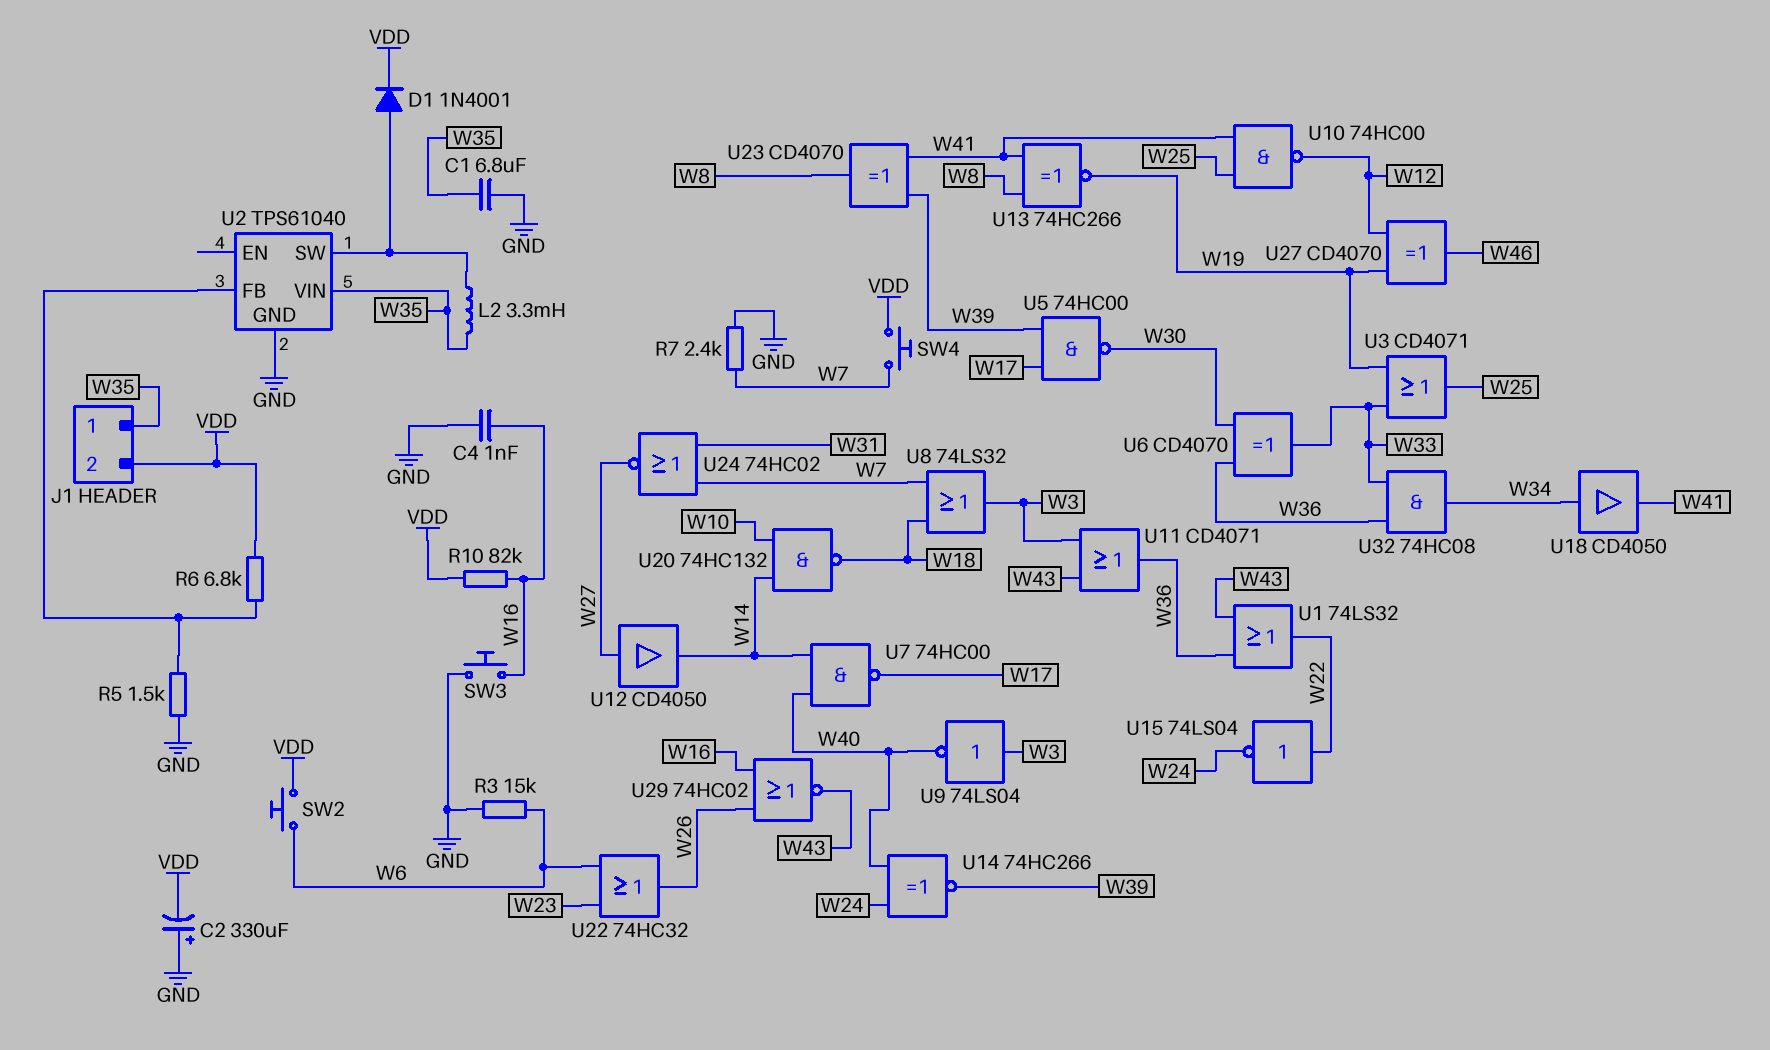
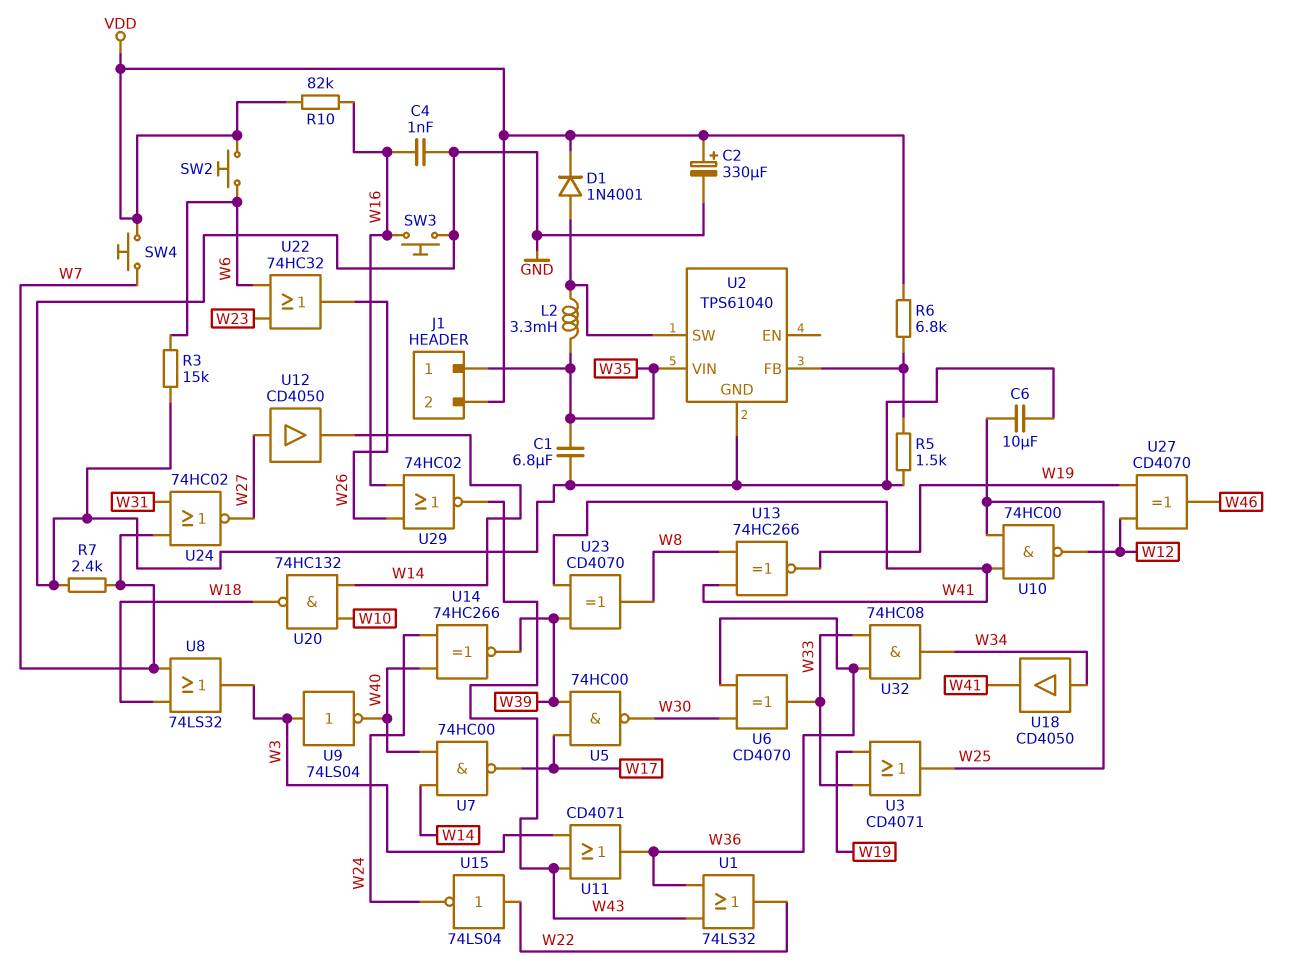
C2: 330uF (plus GND, minus VDD) -> 330uF (plus VDD, minus GND)
C6: none -> 10uF (GND, W25)

